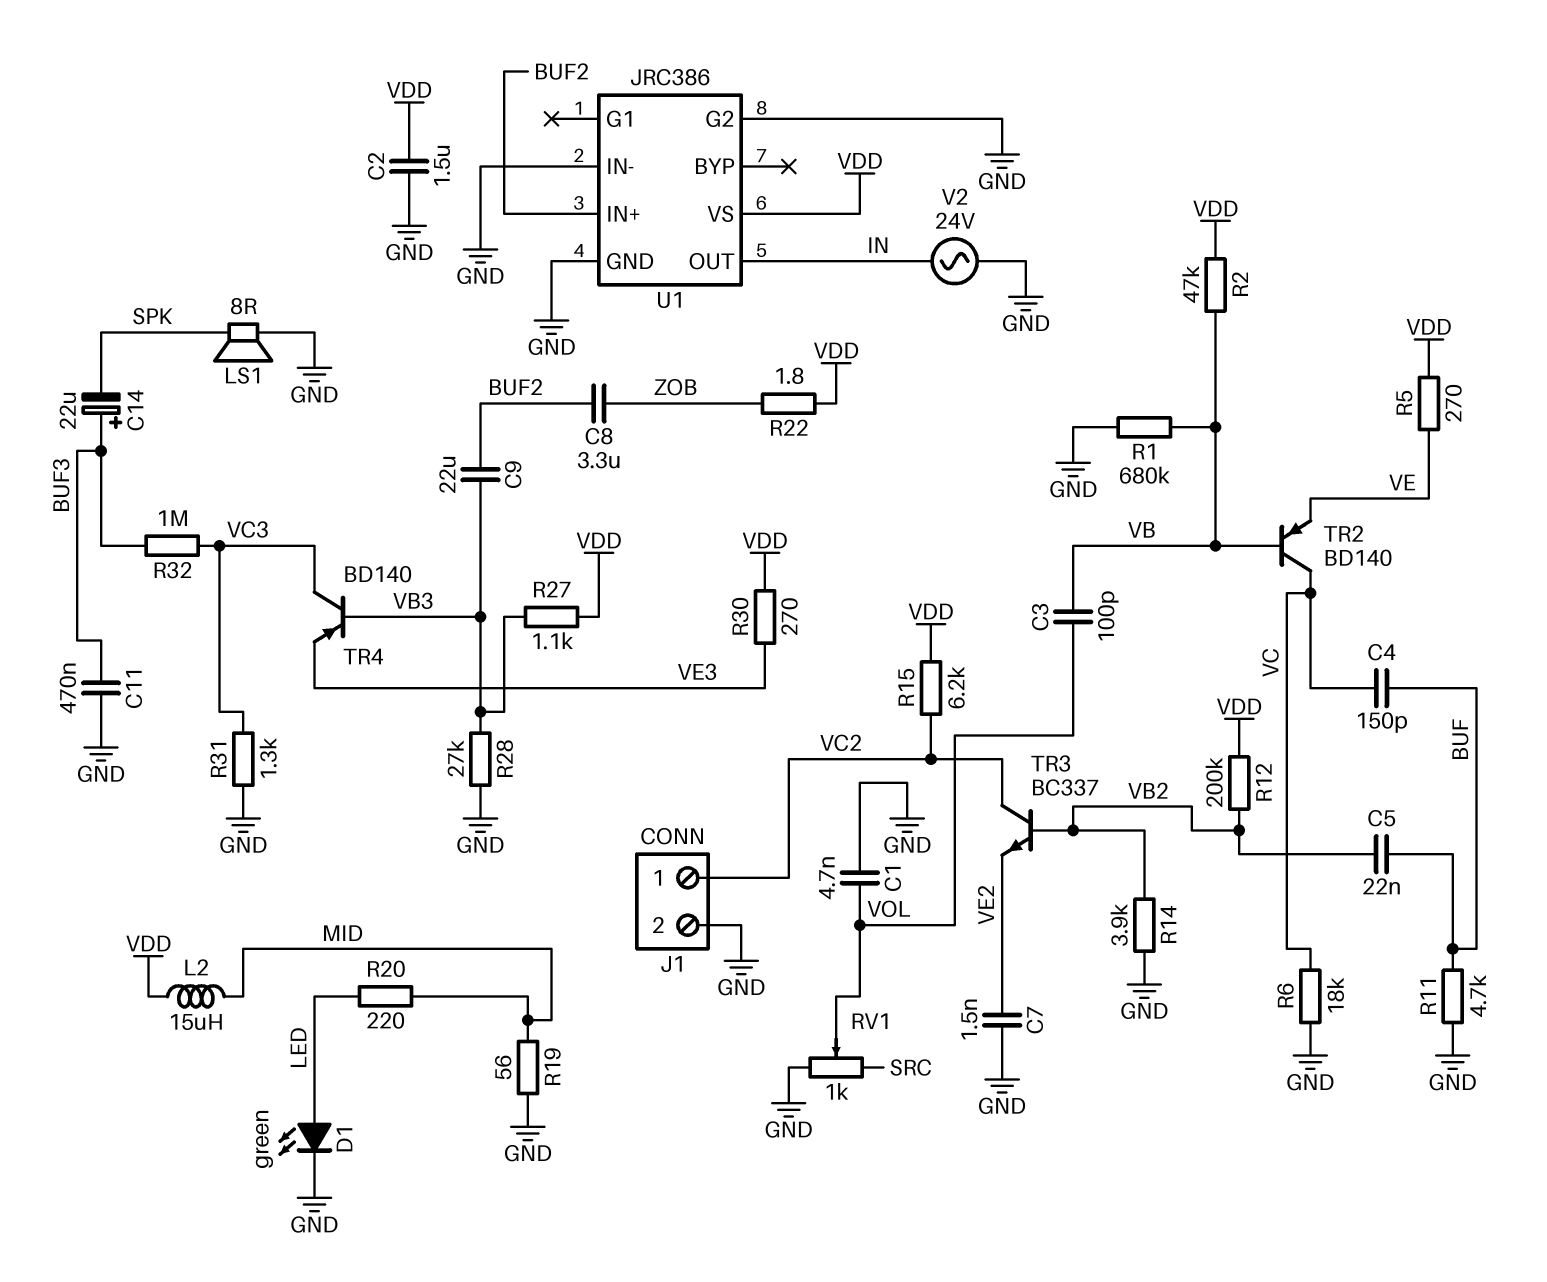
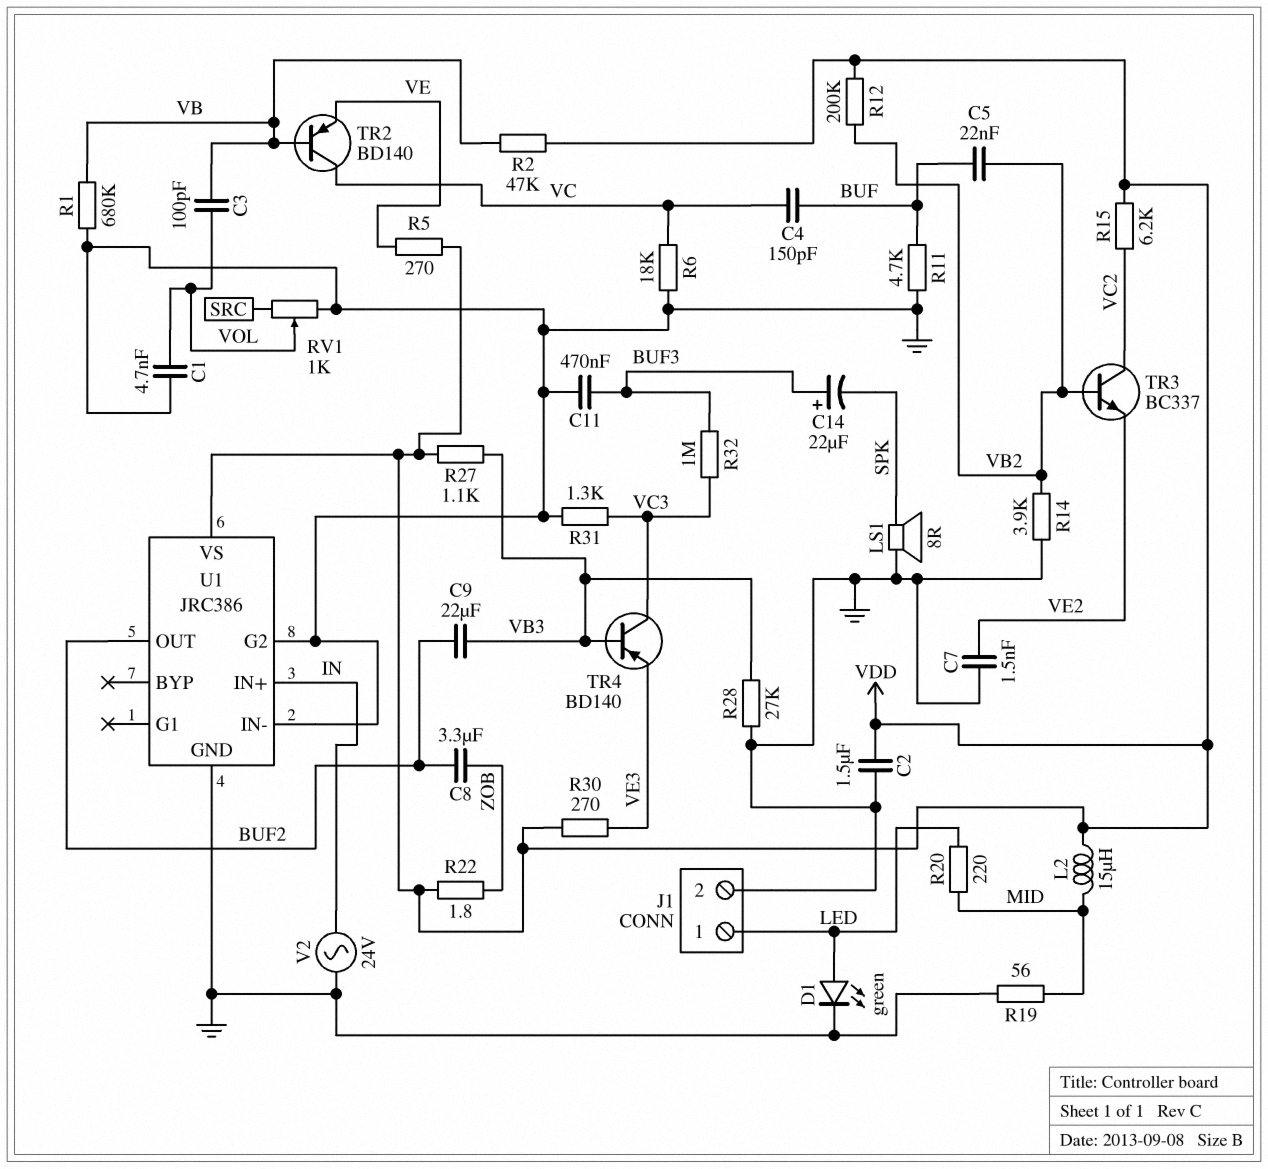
J1 pin 1: VC2 -> LED
U1 pin IN+: BUF2 -> IN
U1 pin OUT: IN -> BUF2

